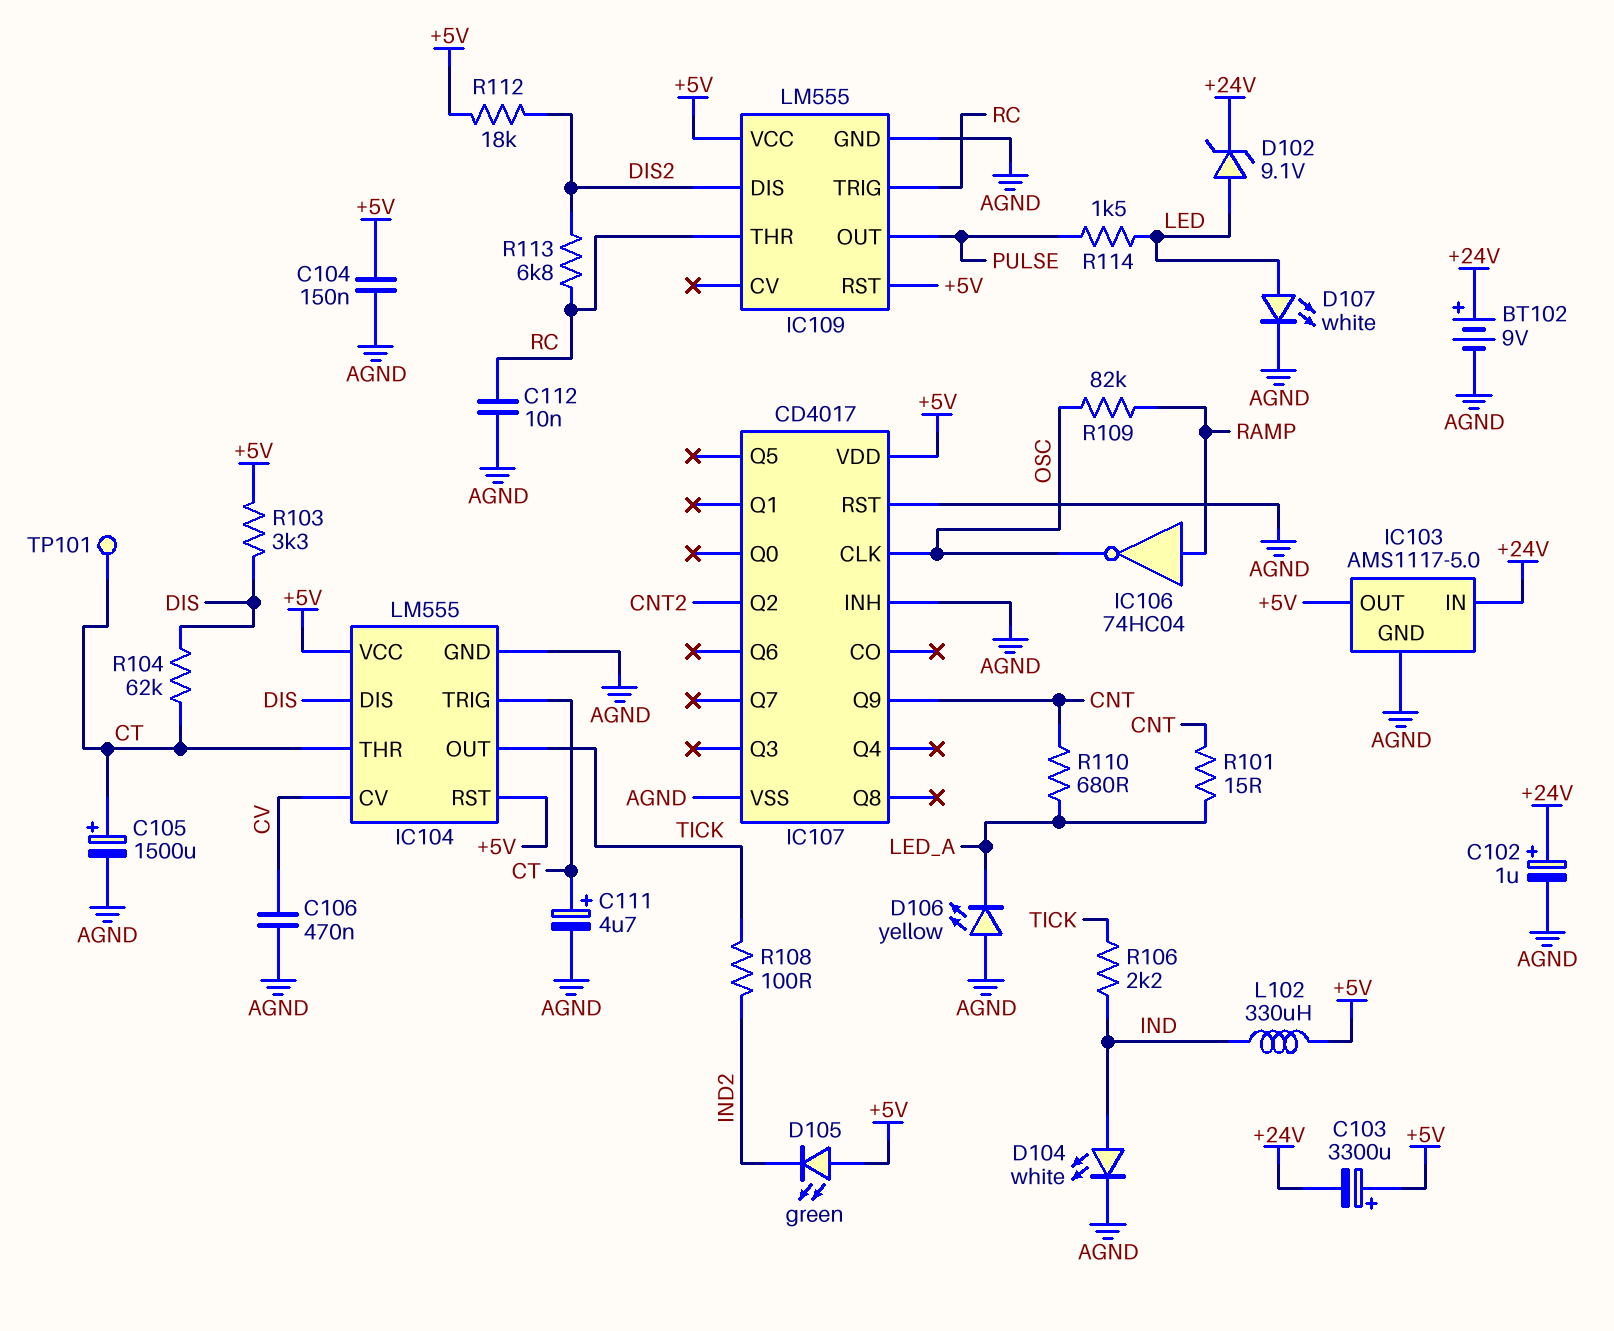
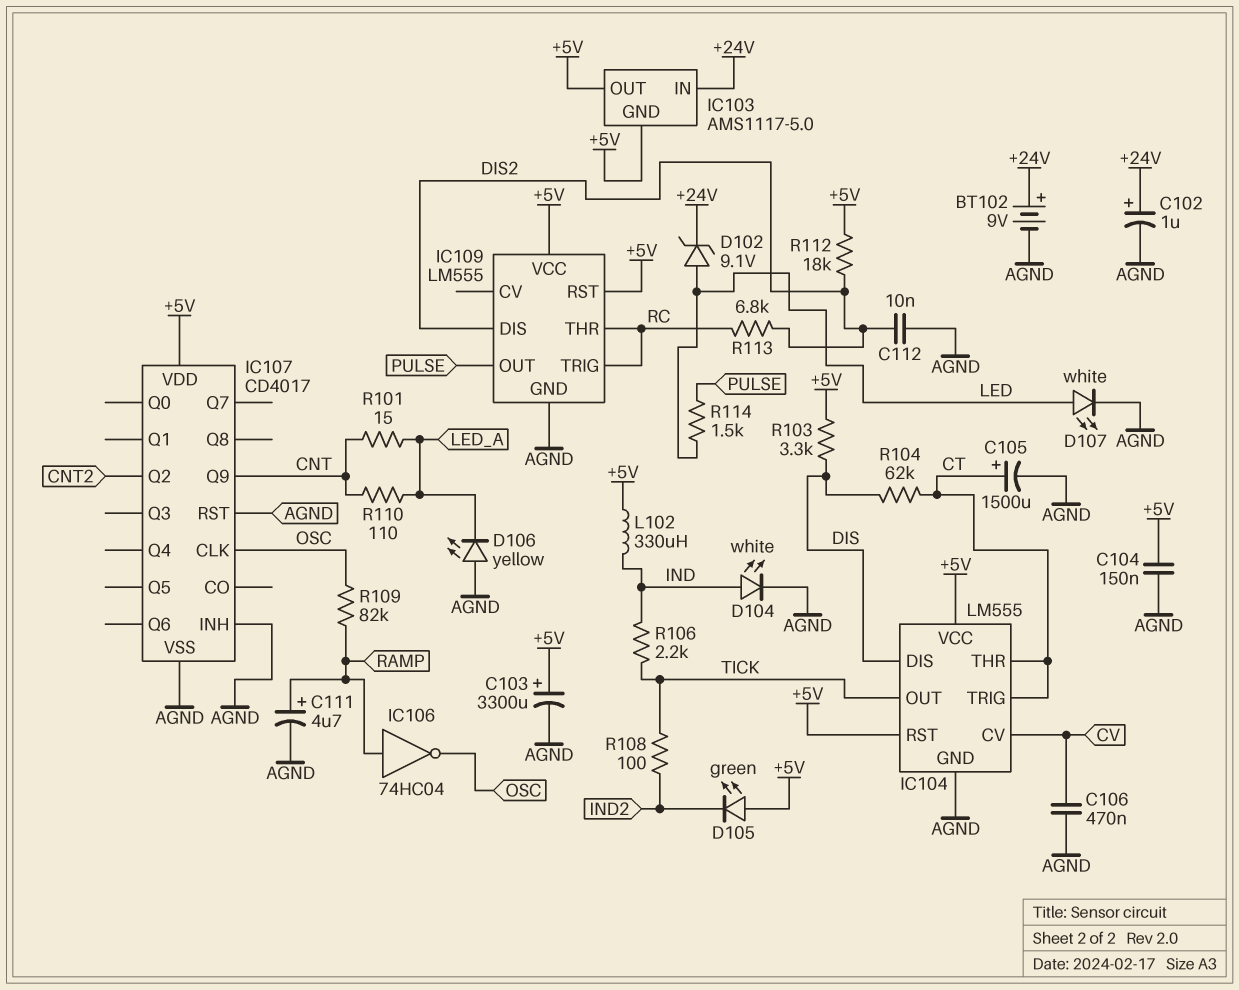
C103: 3300uF (plus +5V, minus +24V) -> 3300uF (plus +5V, minus AGND)
C111: 4.7uF (plus CT, minus AGND) -> 4.7uF (plus RAMP, minus AGND)
C112: 10nF (AGND, RC) -> 10nF (AGND, DIS2)
IC103 pin GND: AGND -> +5V
R110: 680 (CNT, LED_A) -> 110 (CNT, LED_A)
TP101: test point (CT) -> none

